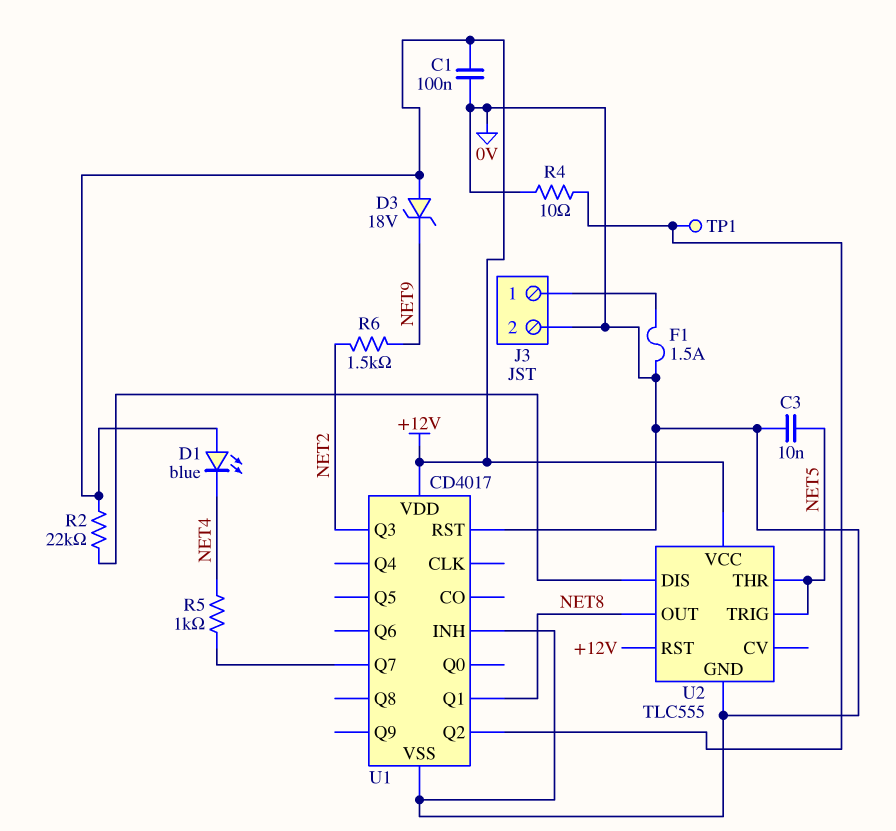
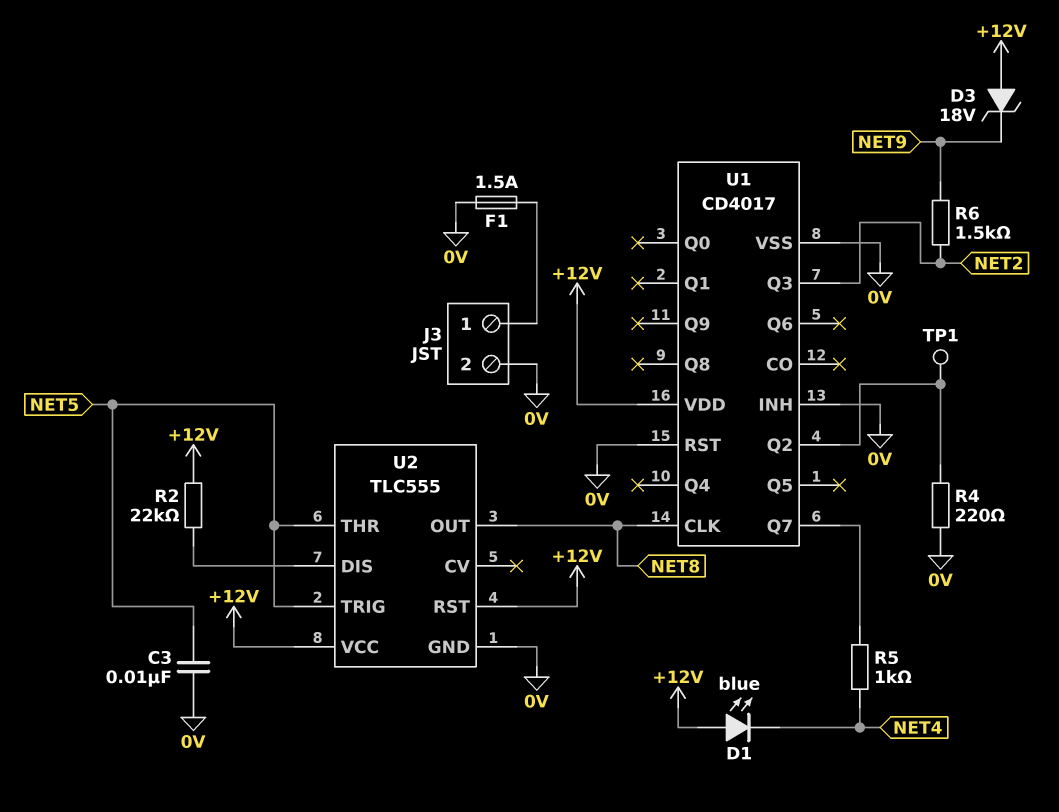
C1: 100nF (+12V, 0V) -> none
R4: 10 (0V, U1/Q2) -> 220 (0V, U1/Q2)
U1 pin CLK: none -> NET8
U1 pin Q1: NET8 -> none

